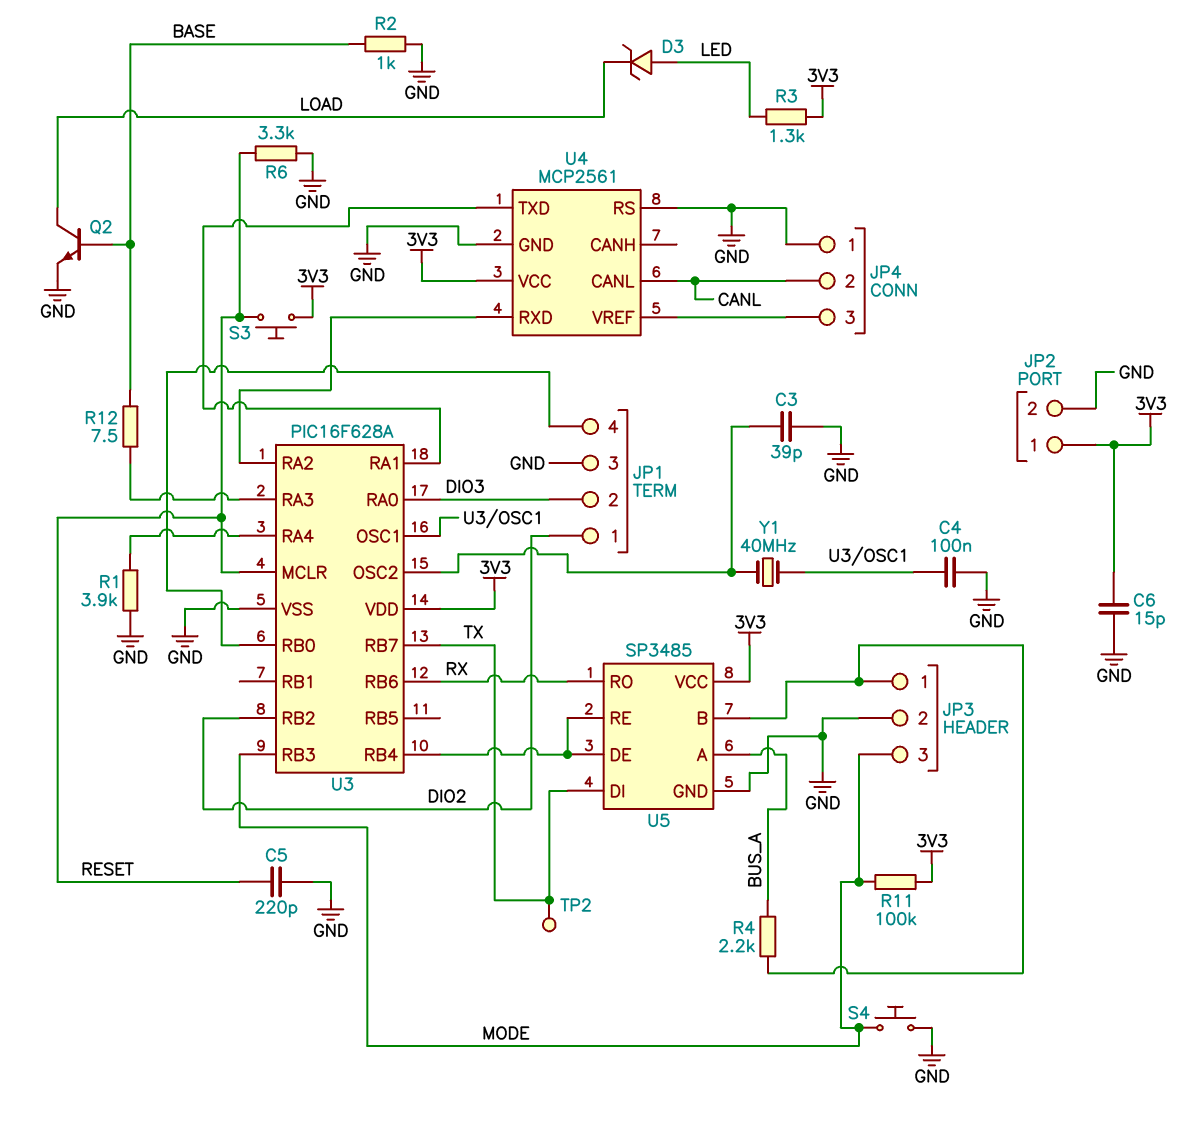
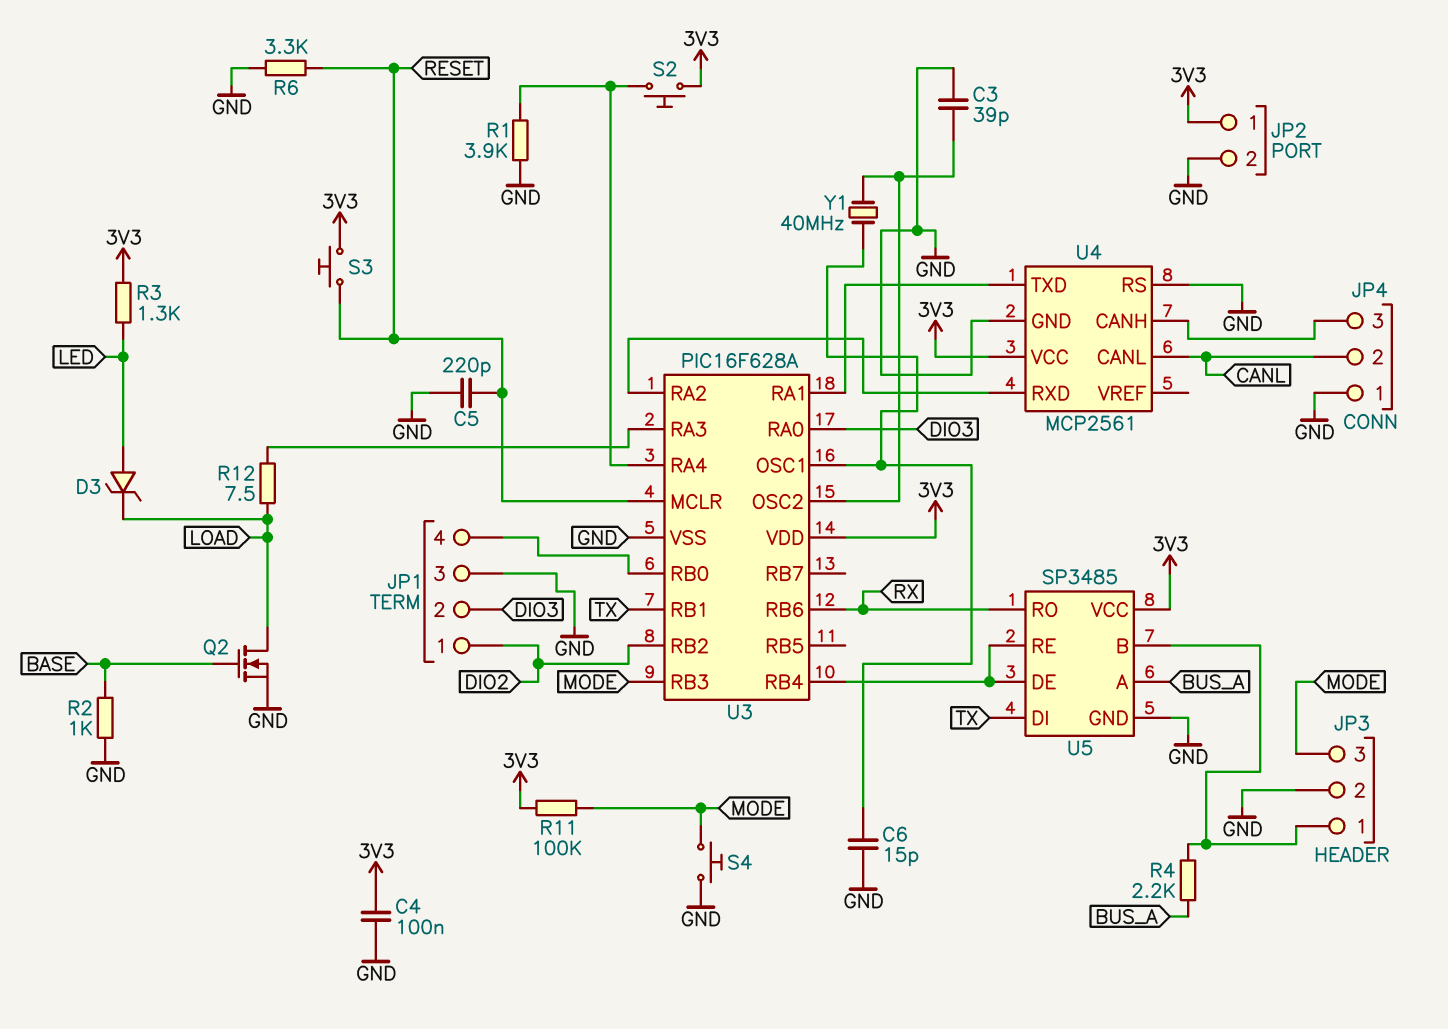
C4: 100nF (GND, U3/OSC1) -> 100nF (3V3, GND)
C6: 15pF (3V3, GND) -> 15pF (GND, U3/OSC1)
Q2: NPN (B BASE, C LOAD, E GND) -> NMOS (G BASE, D LOAD, S GND)
R12: 7.5 (BASE, U3/RA3) -> 7.5 (LOAD, U3/RA3)
S2: none -> button (3V3, U3/RA4)
TP2: test point (TX) -> none
U3 pin RB1: none -> TX
U3 pin RB7: TX -> none
U4 pin CANH: none -> JP4/3
U4 pin VREF: JP4/3 -> none

